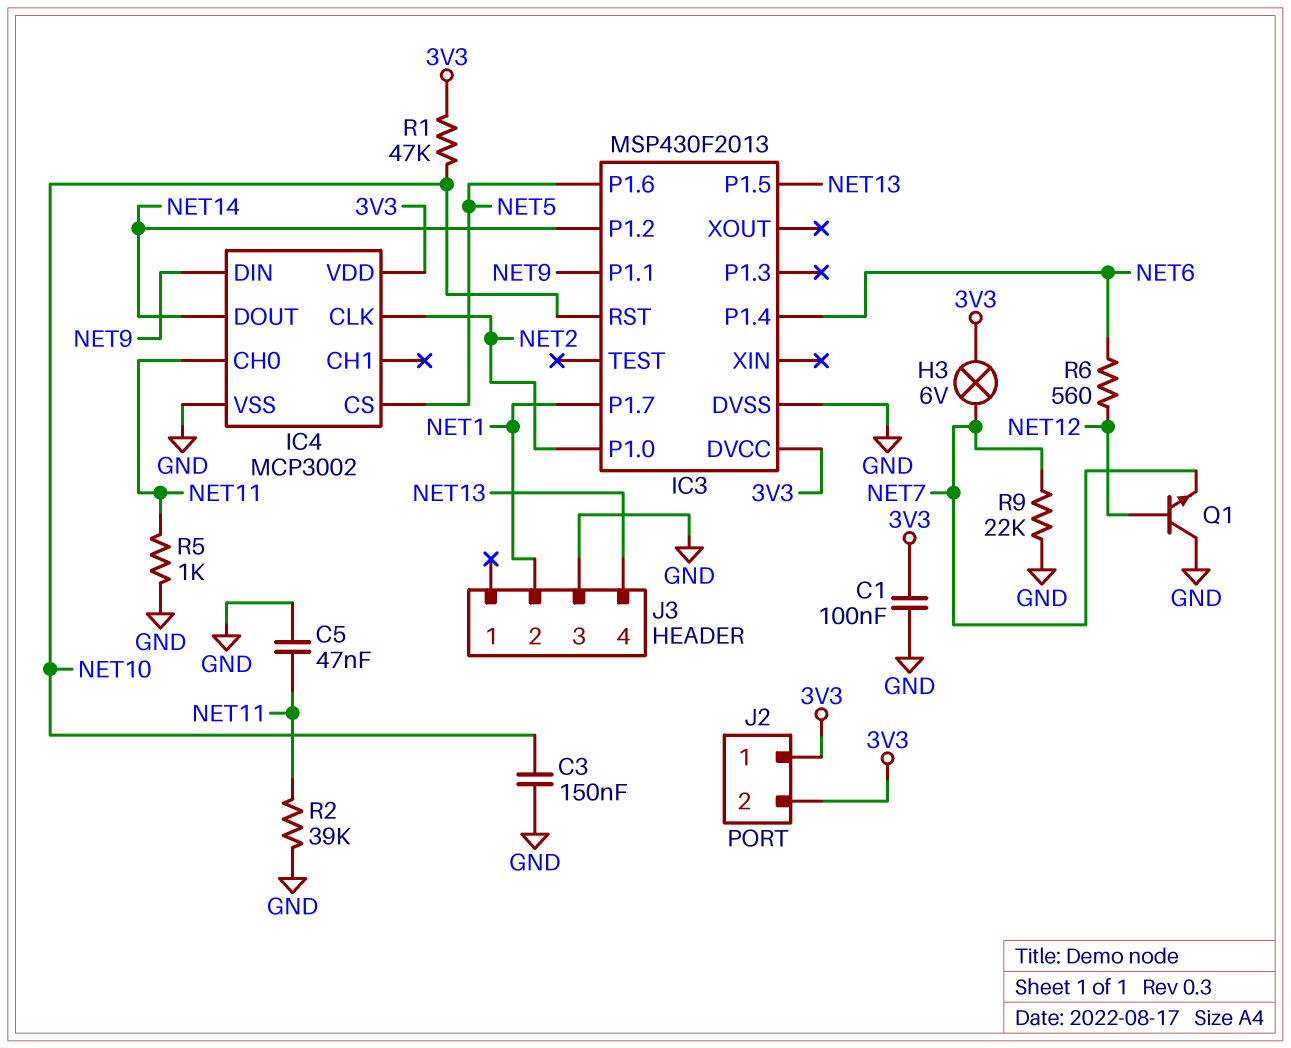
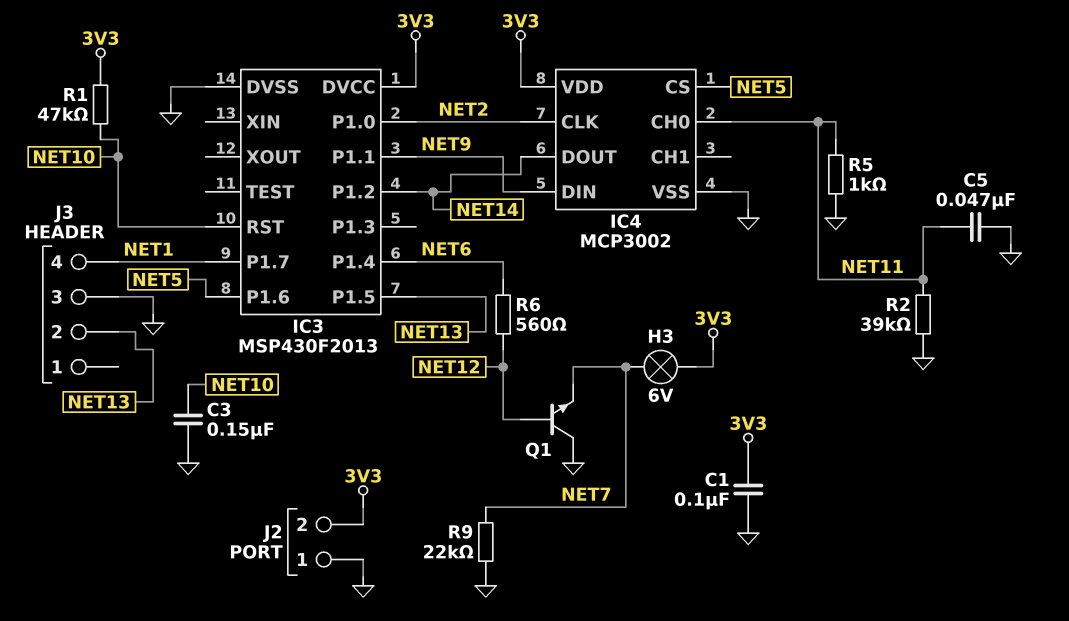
J2 pin 1: 3V3 -> GND
J3 pin 2: NET1 -> NET13
J3 pin 4: NET13 -> NET1

